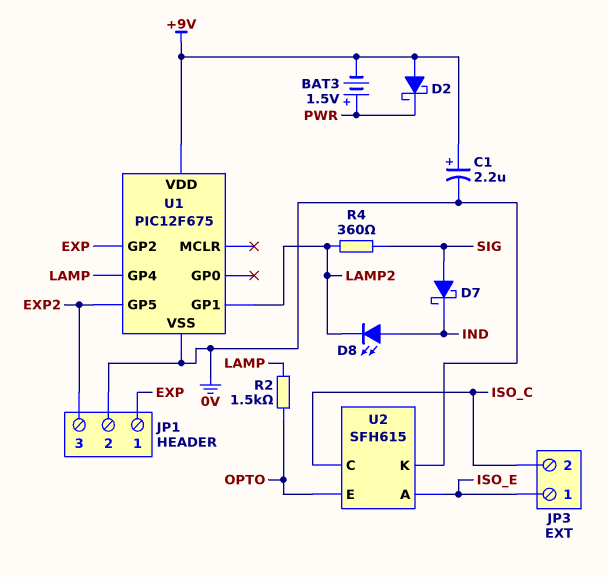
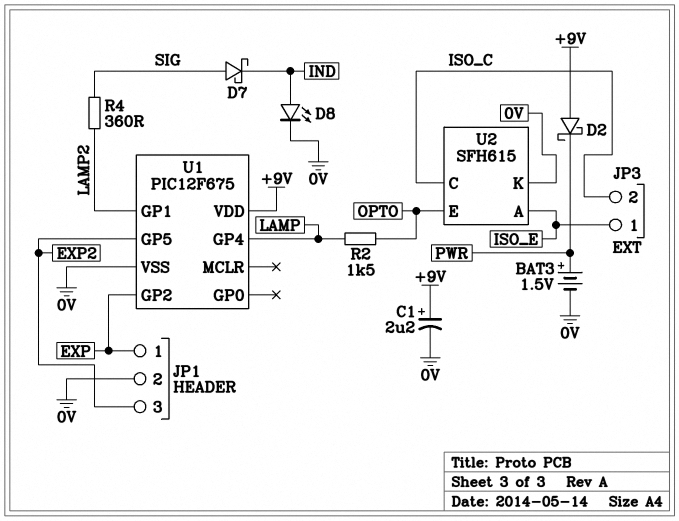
BAT3: 1.5V (plus PWR, minus +9V) -> 1.5V (plus PWR, minus 0V)
D8: LED (A IND, K LAMP2) -> LED (A IND, K 0V)

